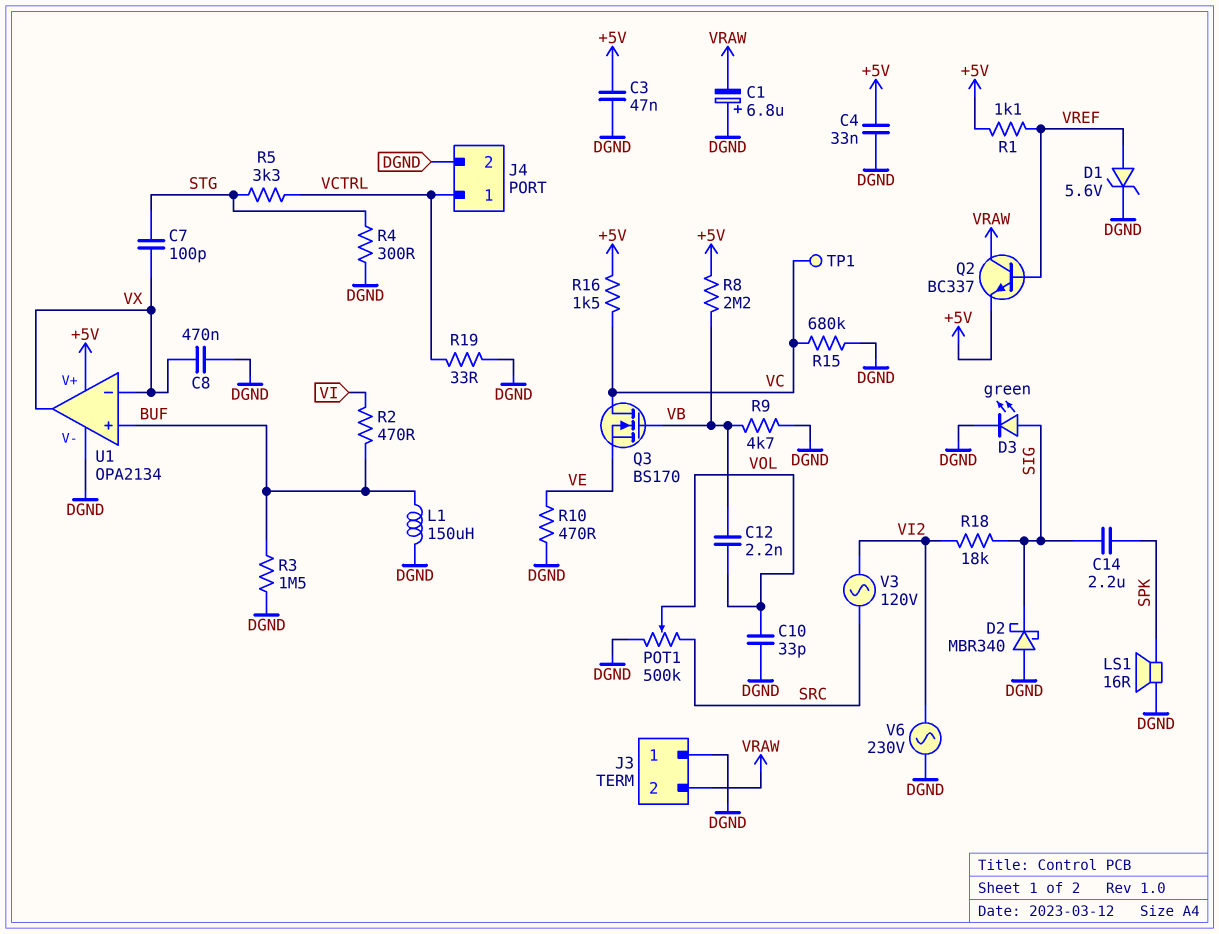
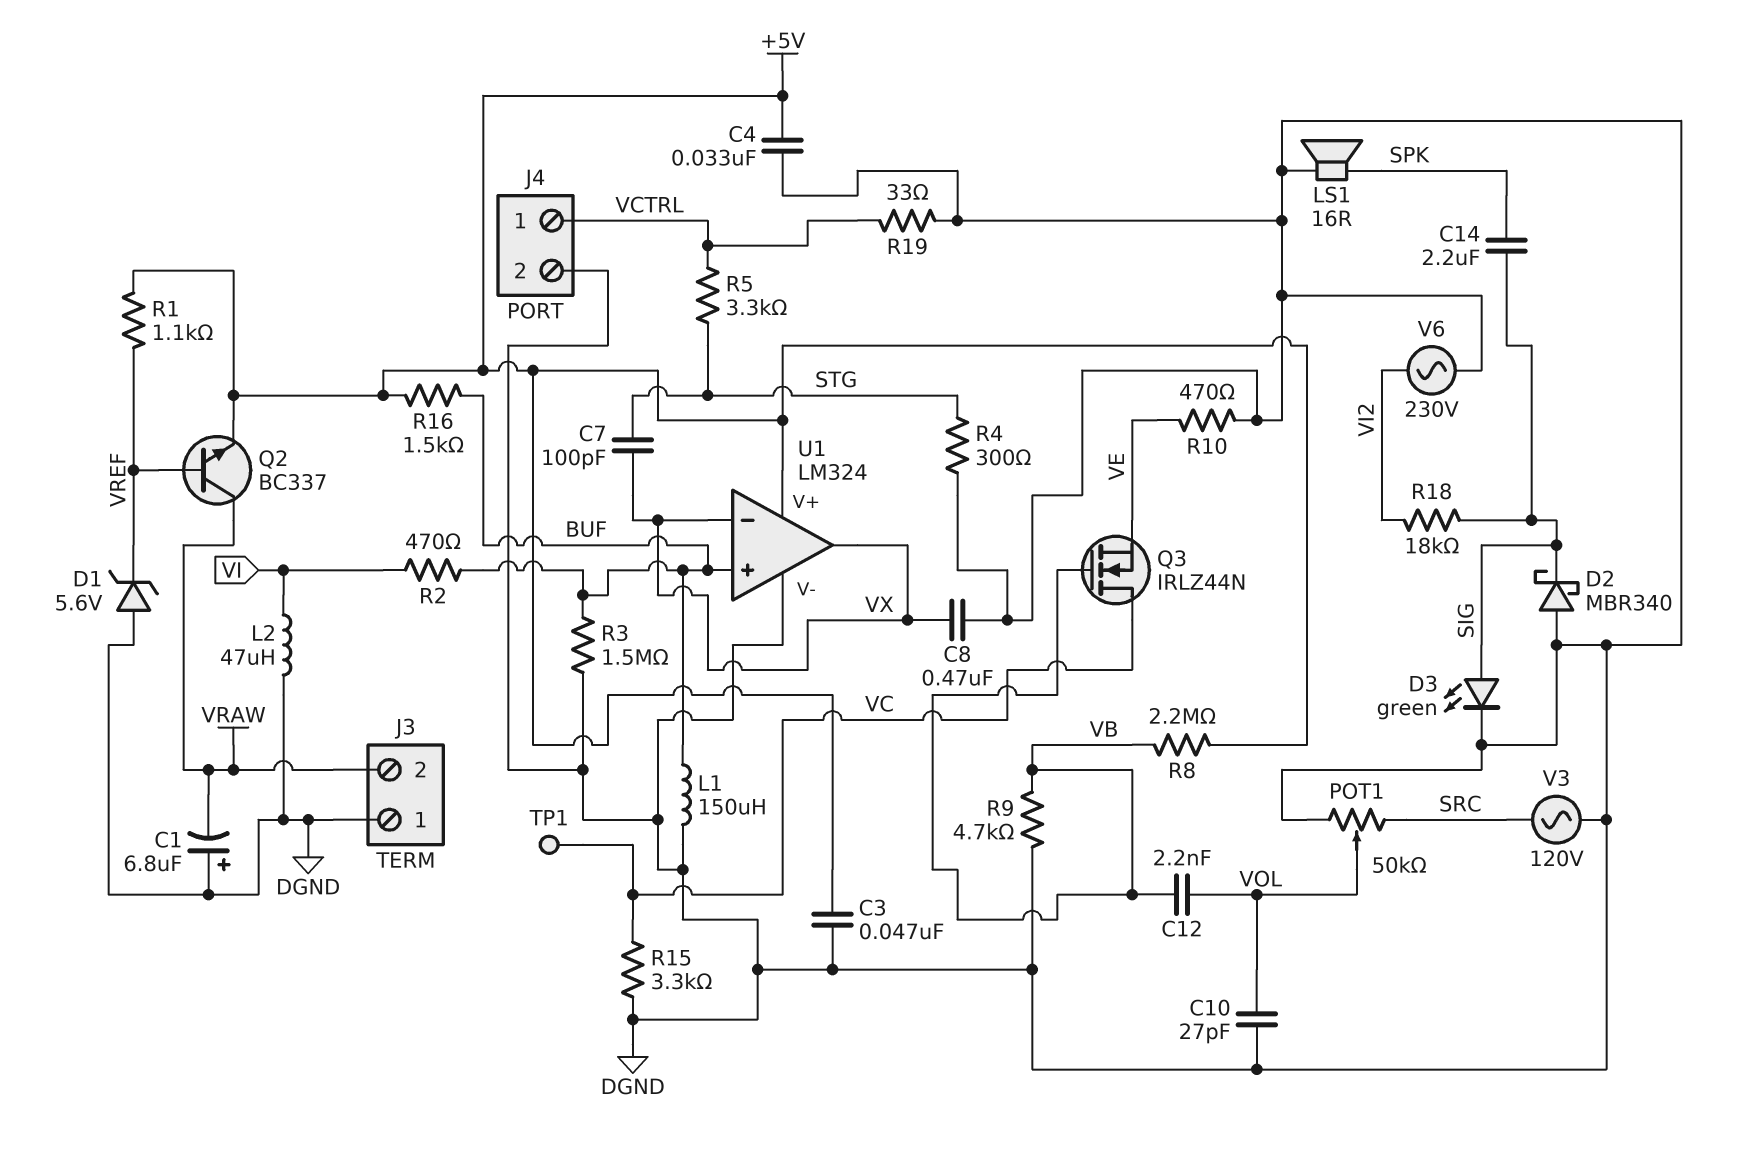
C10: 33pF (DGND, VOL) -> 27pF (DGND, VOL)
D1: zener 5.6V (A VREF, K DGND) -> zener 5.6V (A DGND, K VREF)
L2: none -> 47uH (DGND, VI)
POT1: 500k (DGND, SRC, wiper VOL) -> 50k (DGND, SRC, wiper VOL)
Q3: NMOS BS170 (G VB, D VC, S VE) -> NMOS IRLZ44N (G VB, D VC, S VE)
R15: 680k (DGND, VC) -> 3.3k (DGND, VC)
R16: 1.5k (+5V, VC) -> 1.5k (+5V, BUF)
U1: OPA2134 -> LM324
V3: AC 120V (SRC, VI2) -> AC 120V (DGND, SRC)

